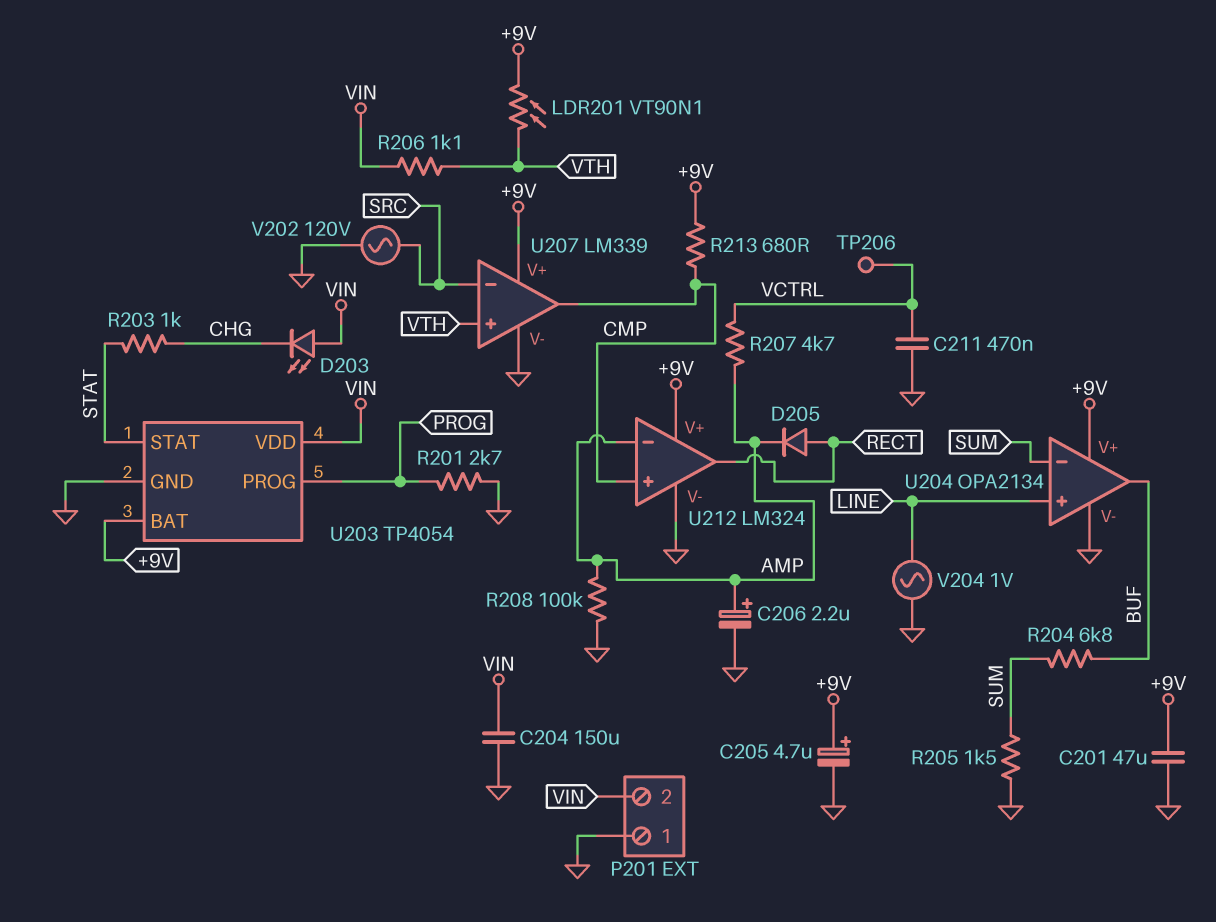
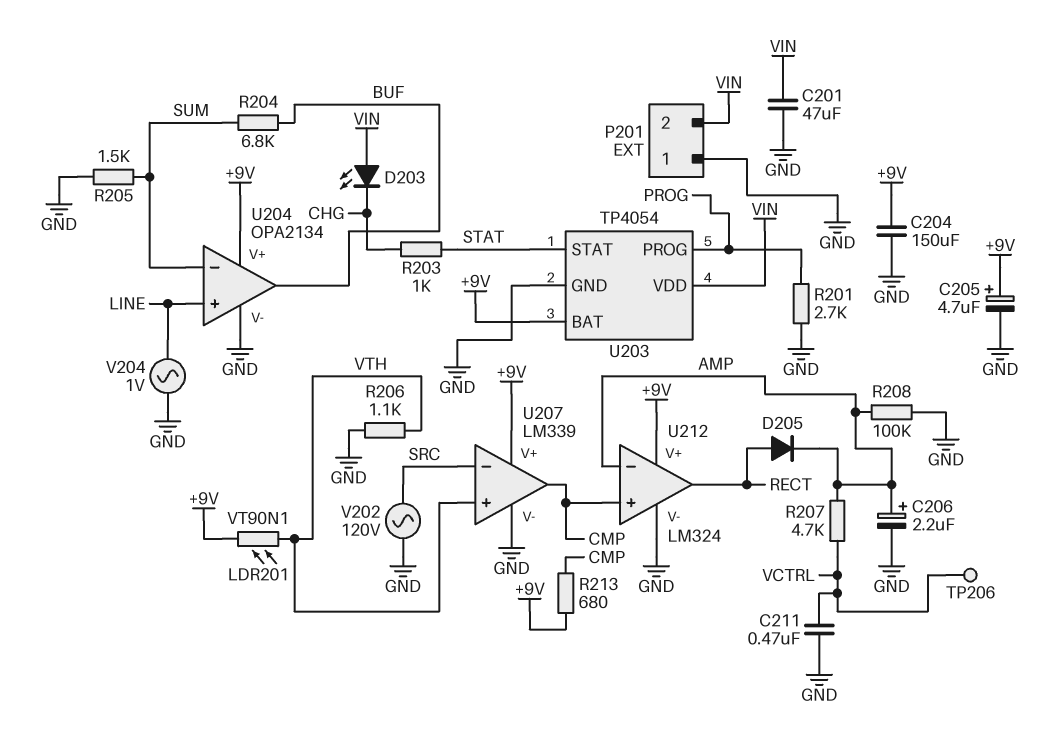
C201: 47uF (+9V, GND) -> 47uF (GND, VIN)
C204: 150uF (GND, VIN) -> 150uF (+9V, GND)
R206: 1.1k (VIN, VTH) -> 1.1k (GND, VTH)

